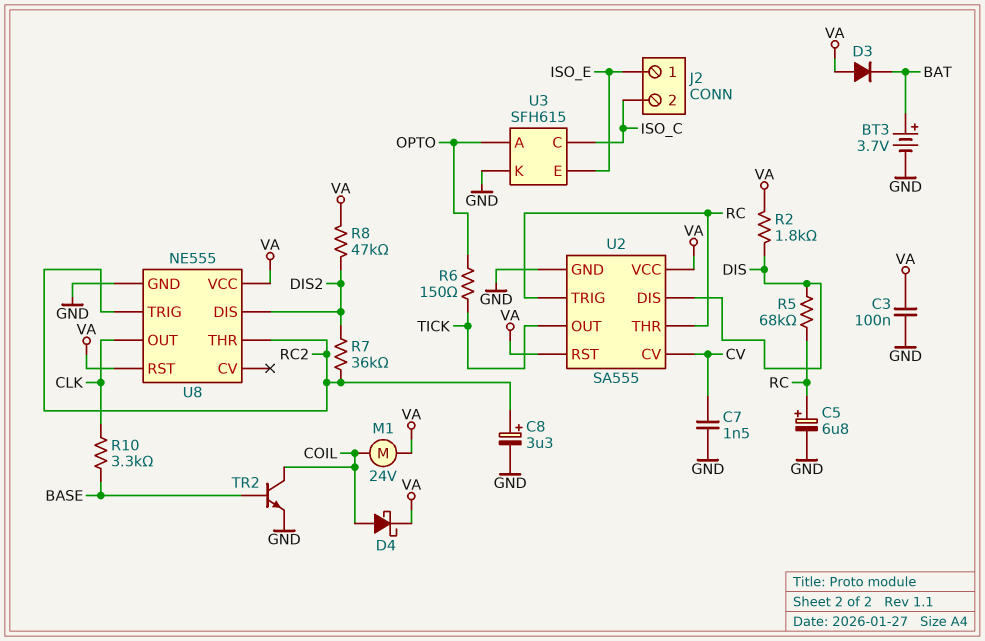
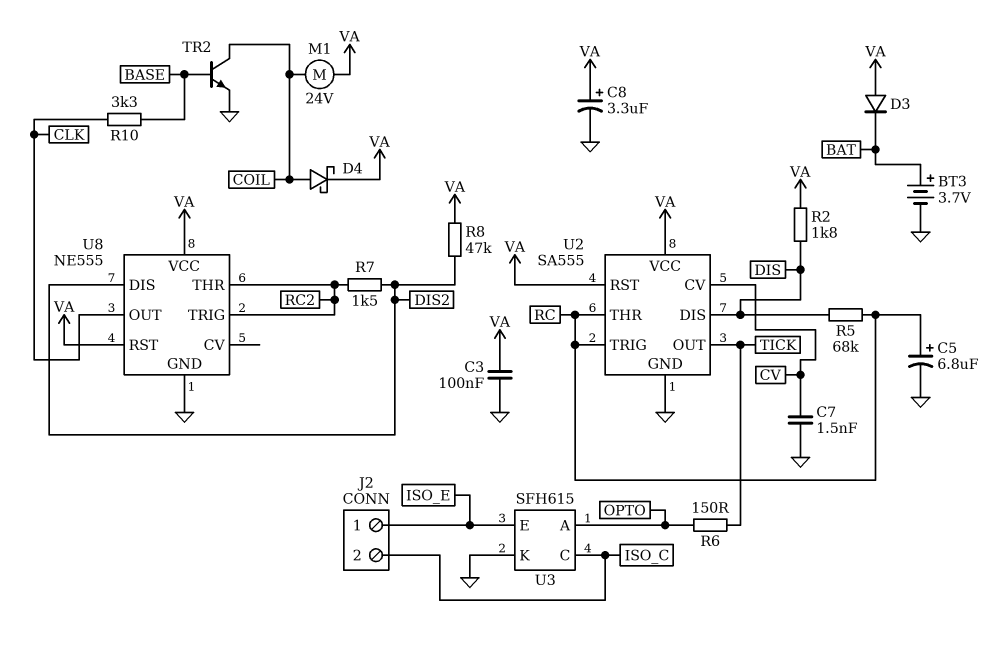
C8: 3.3uF (plus RC2, minus GND) -> 3.3uF (plus VA, minus GND)
R7: 36k (DIS2, RC2) -> 1.5k (DIS2, RC2)

